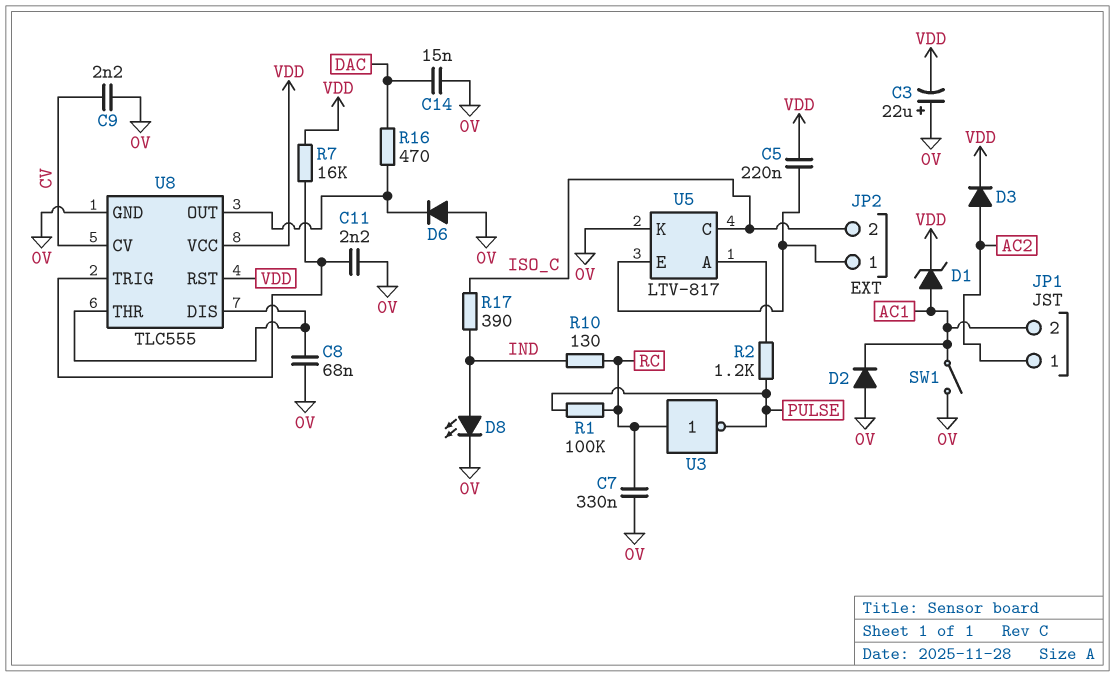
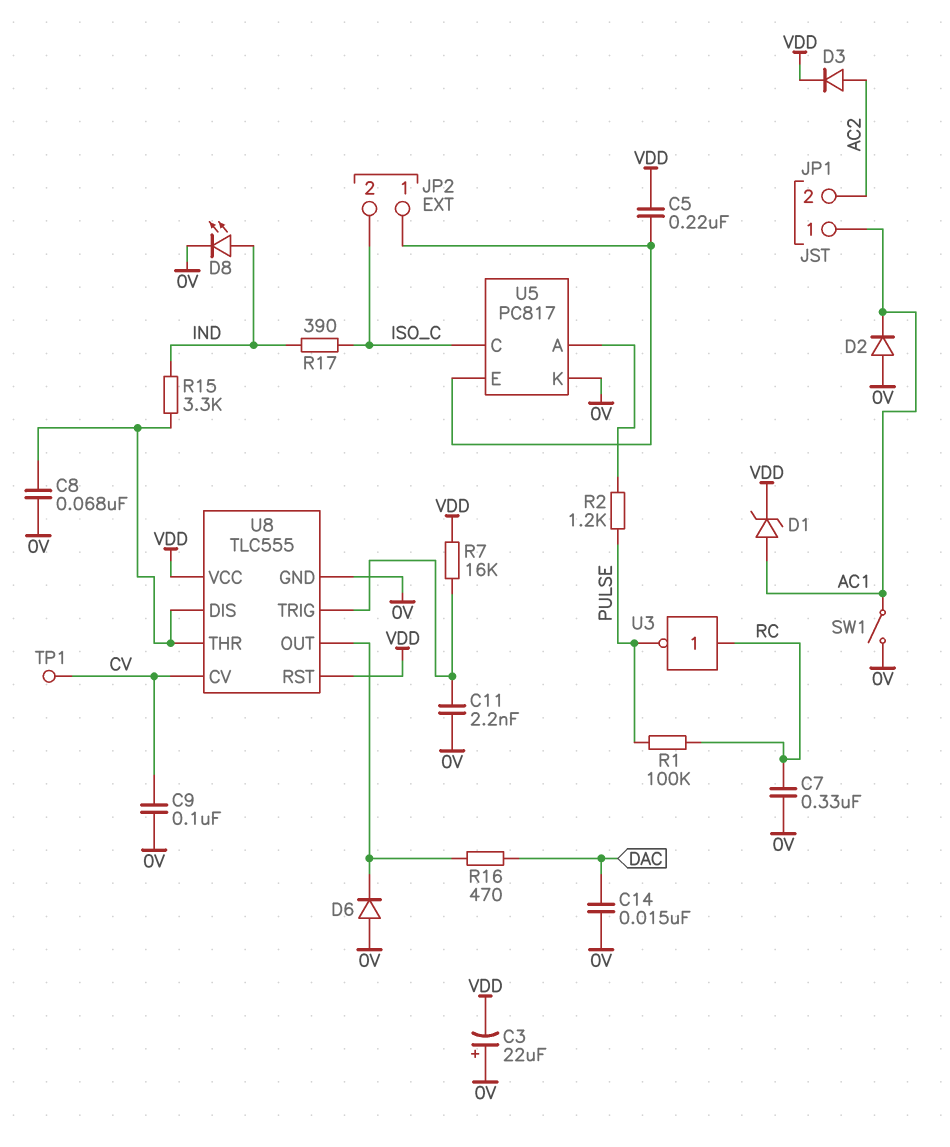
C9: 2.2nF (0V, CV) -> 100nF (0V, CV)
JP1 pin 1: AC2 -> AC1
JP1 pin 2: AC1 -> AC2
R10: 130 (IND, RC) -> none
R15: none -> 3.3k (IND, U8/DIS)
TP1: none -> test point (CV)
U5: LTV-817 -> PC817

